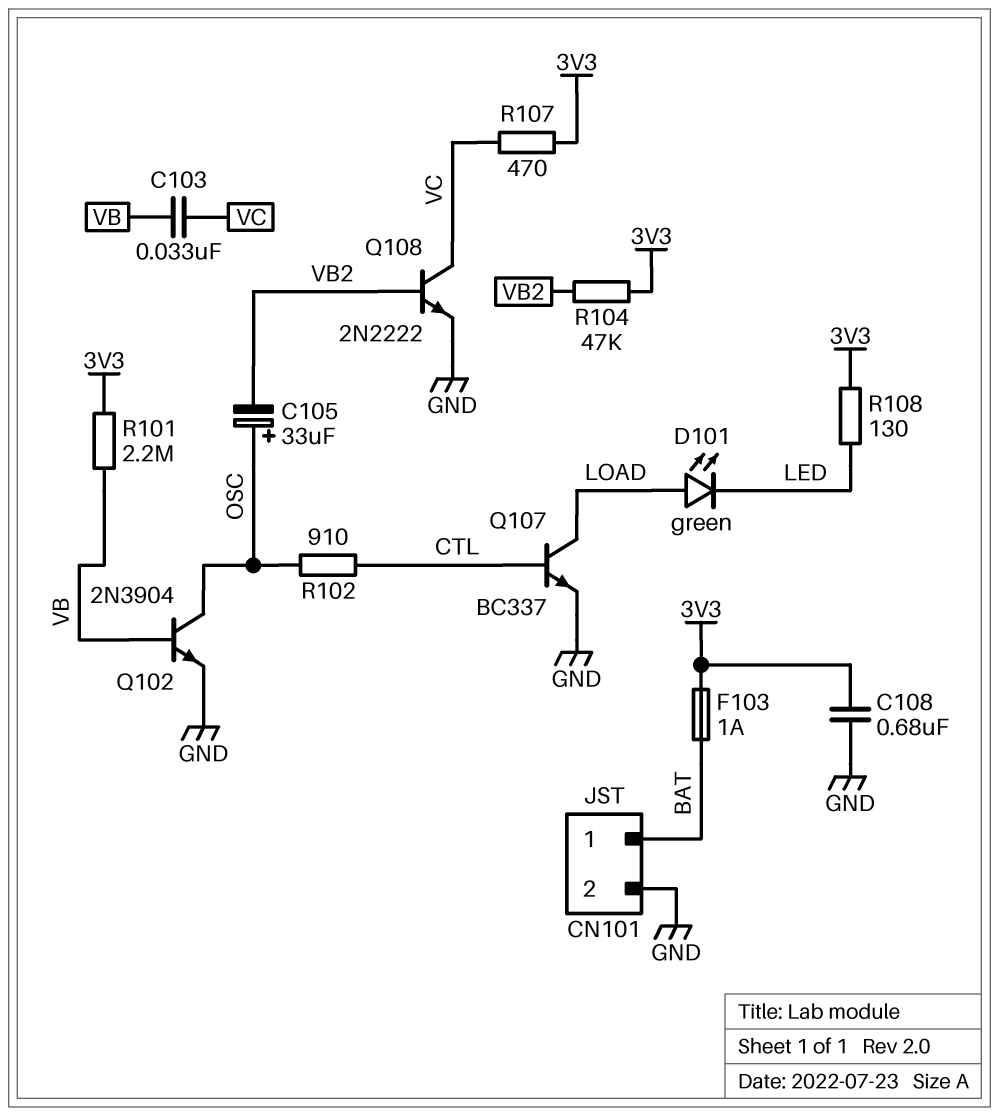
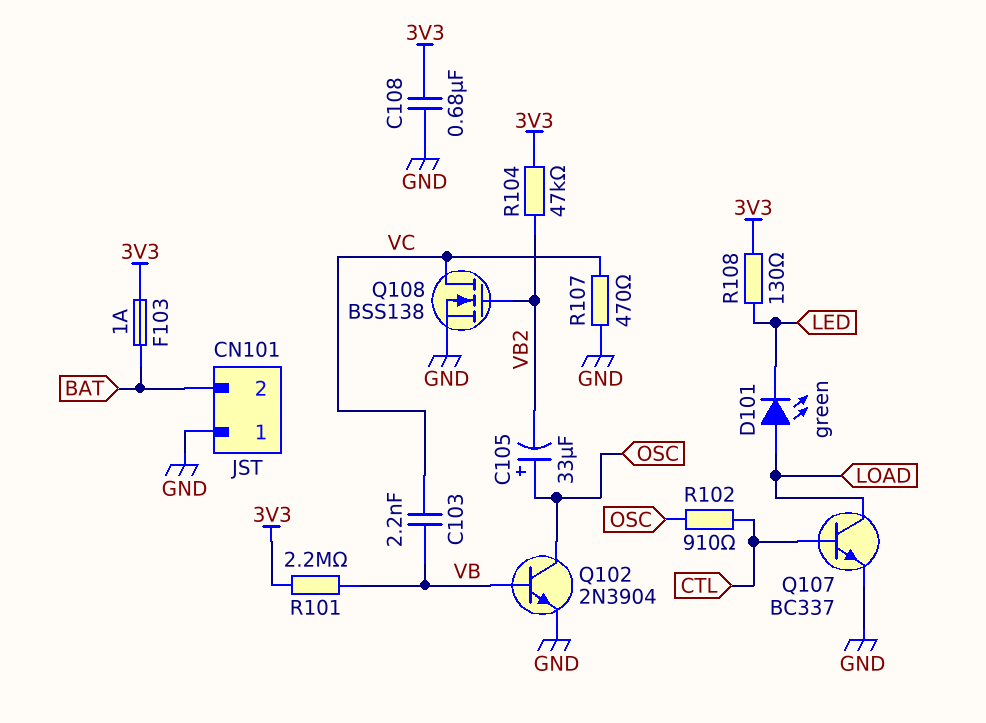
C103: 33nF (VB, VC) -> 2.2nF (VB, VC)
CN101 pin 1: BAT -> GND
CN101 pin 2: GND -> BAT
Q108: NPN 2N2222 (B VB2, C VC, E GND) -> NMOS BSS138 (G VB2, D VC, S GND)
R107: 470 (3V3, VC) -> 470 (GND, VC)

